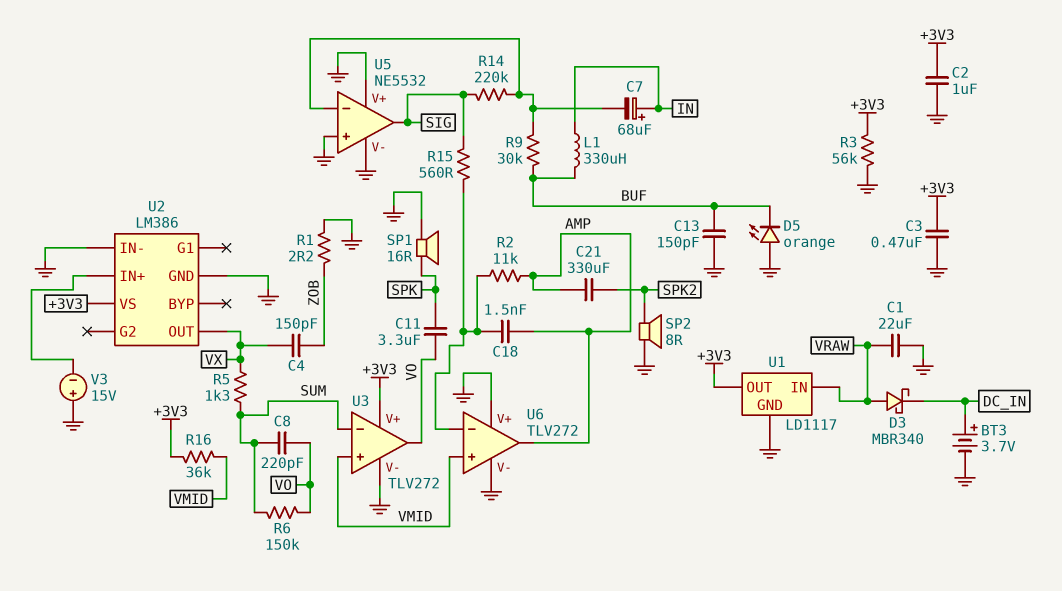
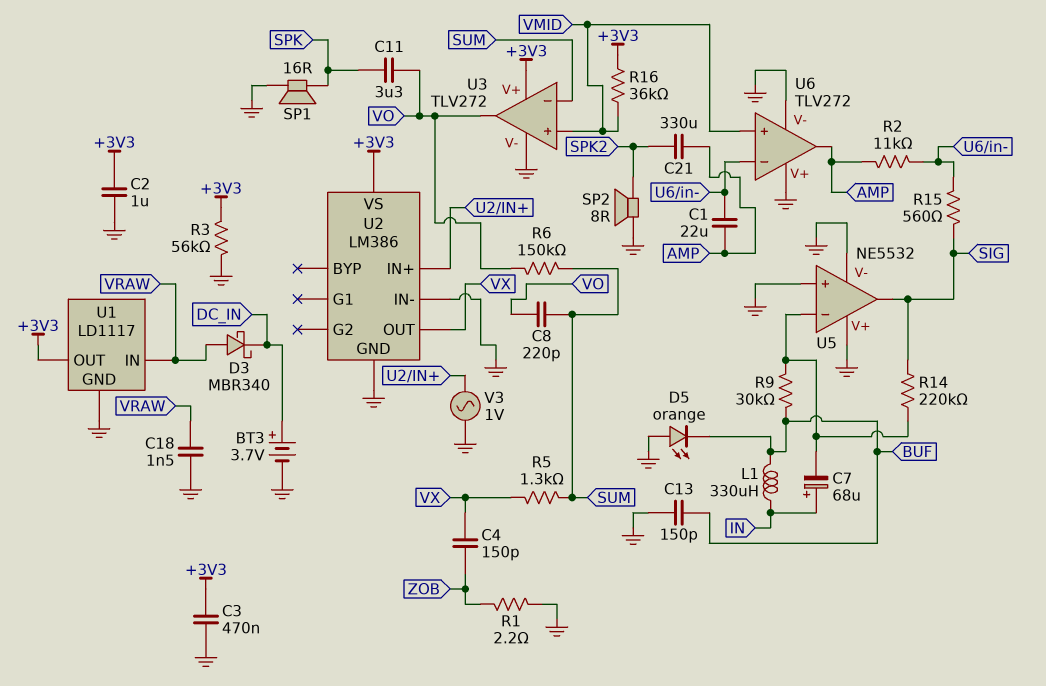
C1: 22uF (GND, VRAW) -> 22uF (AMP, U6/in-)
C18: 1.5nF (AMP, U6/in-) -> 1.5nF (GND, VRAW)
V3: 15V (plus GND, minus U2/IN+) -> AC 1V (GND, U2/IN+)

